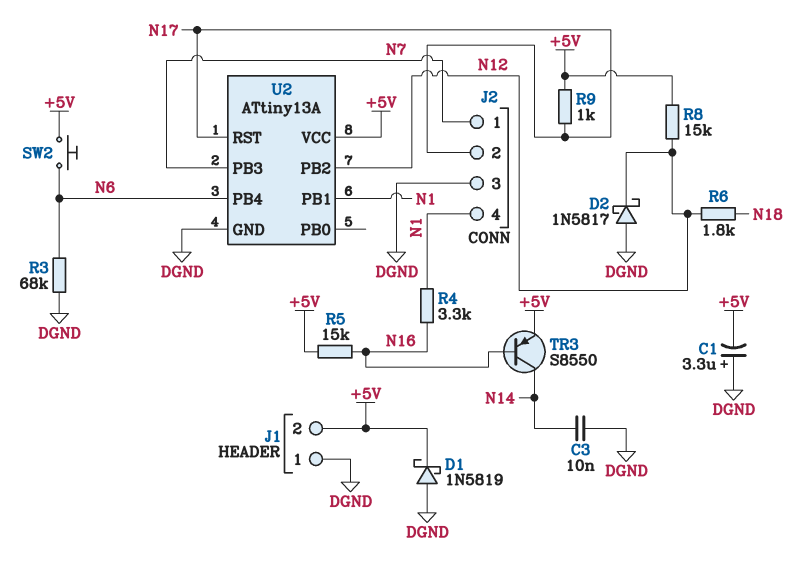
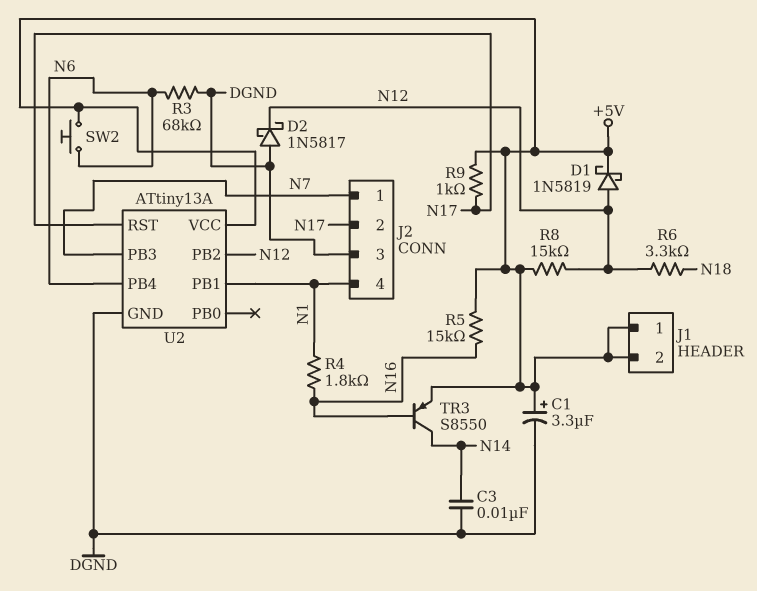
C1: 3.3uF (plus DGND, minus +5V) -> 3.3uF (plus +5V, minus DGND)
D1: schottky 1N5819 (A DGND, K +5V) -> schottky 1N5819 (A N12, K +5V)
J1 pin 1: DGND -> +5V
R4: 3.3k (N1, N16) -> 1.8k (N1, N16)
R6: 1.8k (N12, N18) -> 3.3k (N12, N18)

